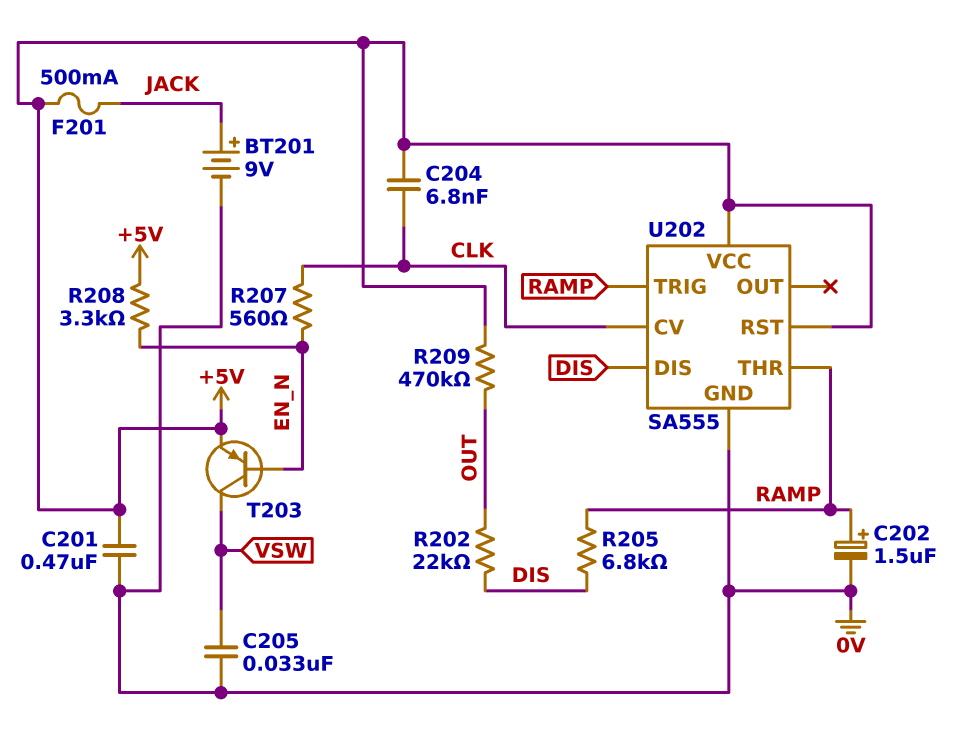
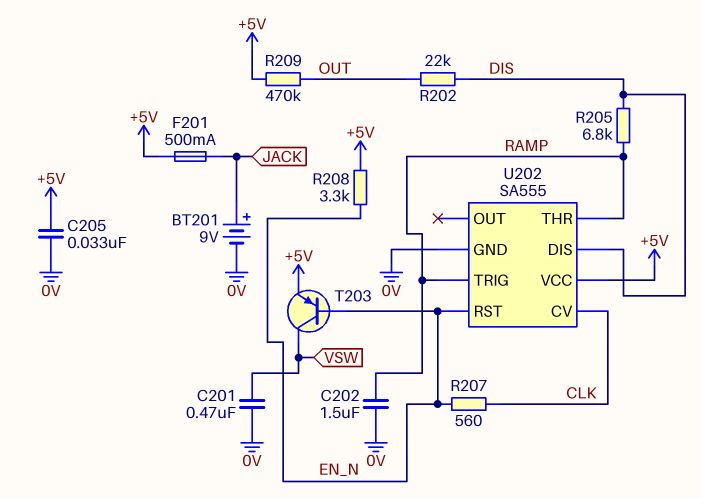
C201: 470nF (+5V, 0V) -> 470nF (0V, VSW)
C202: 1.5uF (plus RAMP, minus 0V) -> 1.5uF (0V, RAMP)
C204: 6.8nF (+5V, CLK) -> none
C205: 33nF (0V, VSW) -> 33nF (+5V, 0V)
U202 pin RST: +5V -> EN_N

